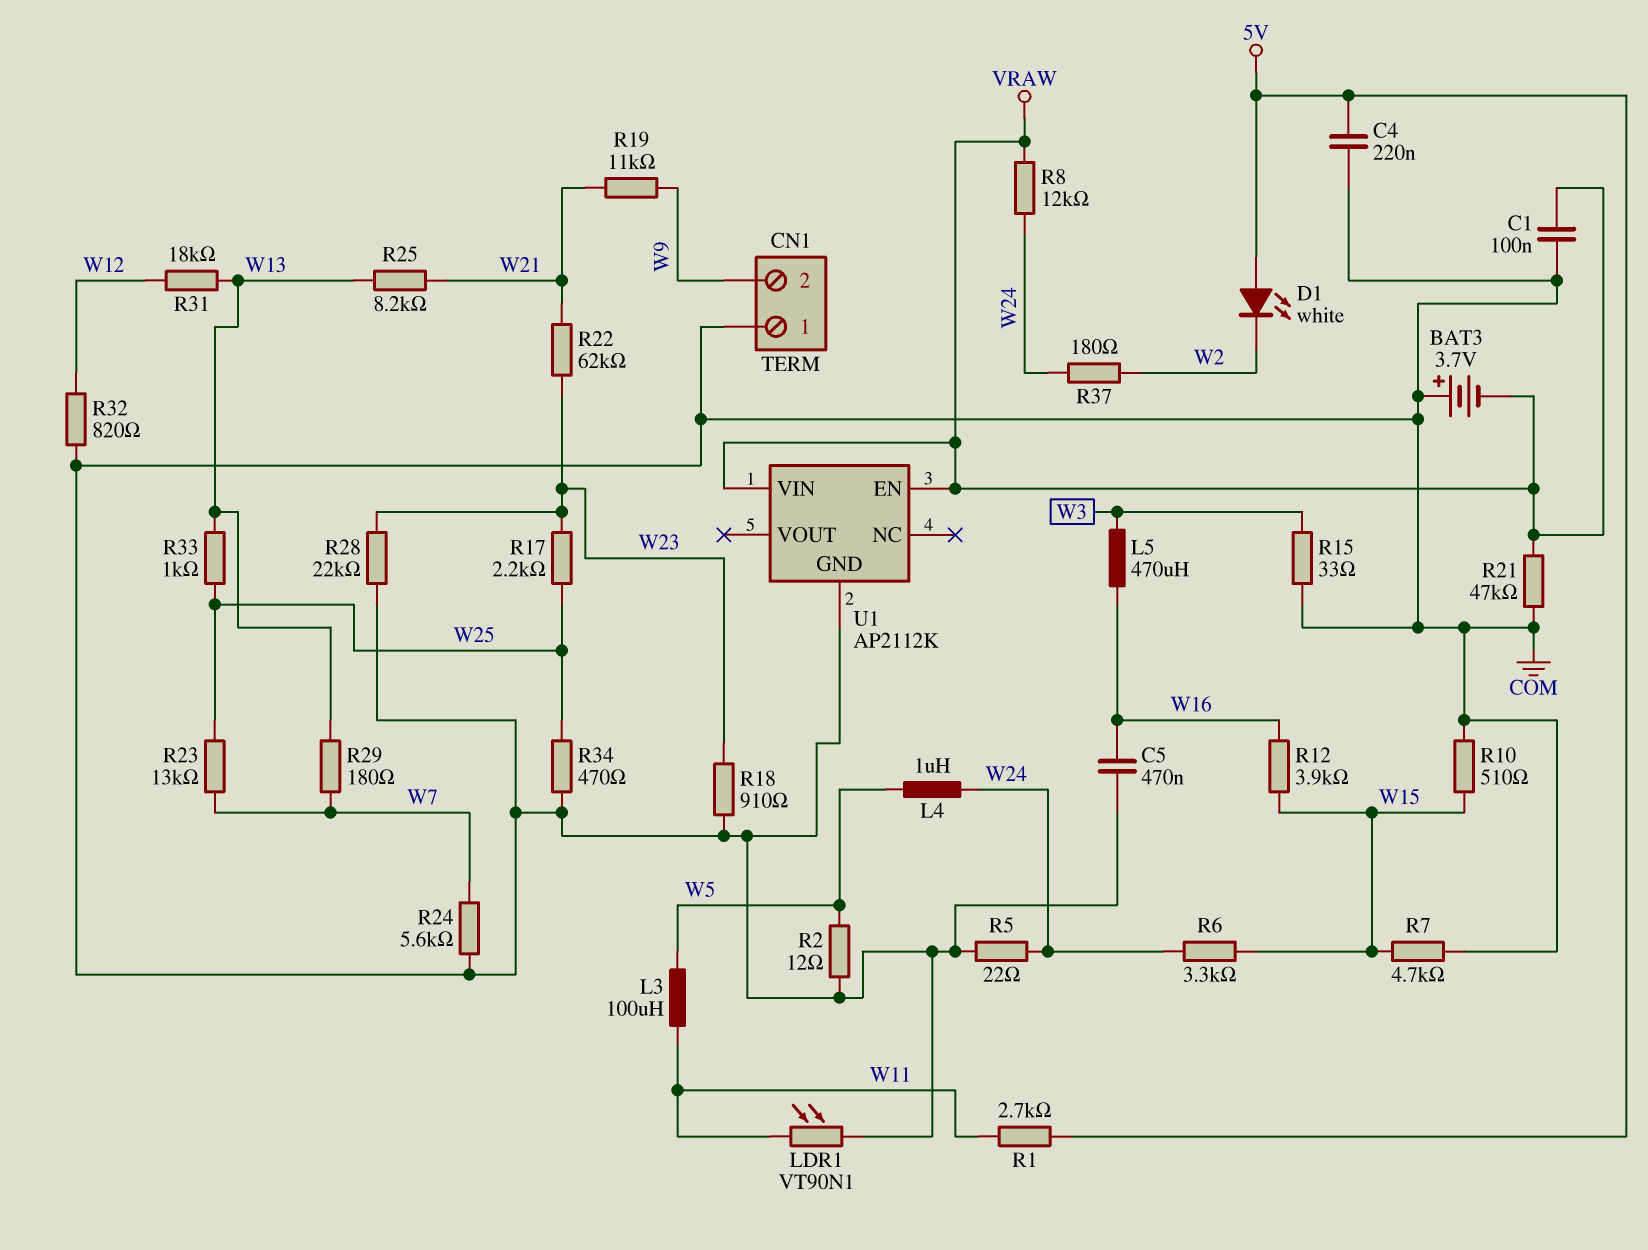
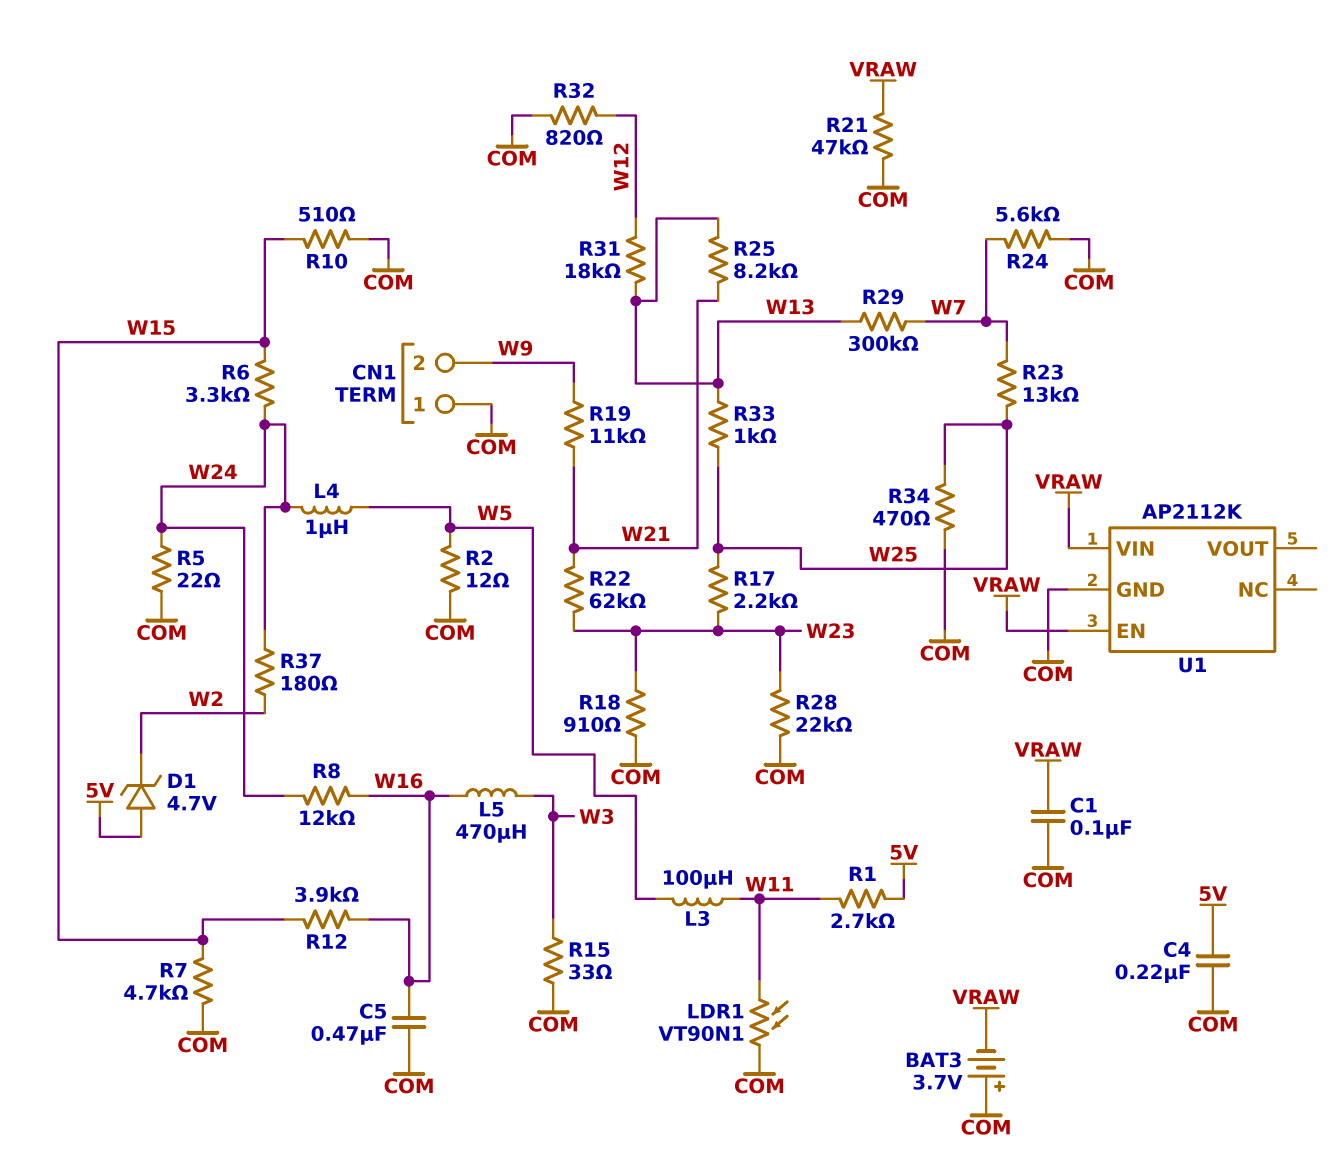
D1: LED white (A 5V, K W2) -> zener 4.7V (A 5V, K W2)
R8: 12k (VRAW, W24) -> 12k (W16, W24)
R29: 180 (W7, W13) -> 300k (W7, W13)

